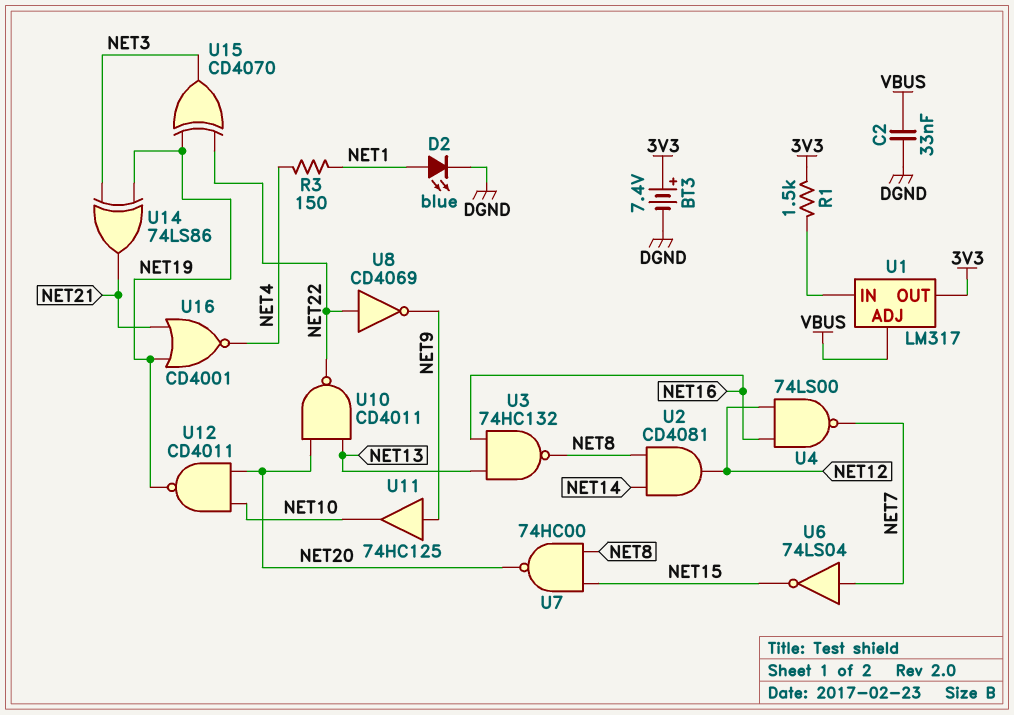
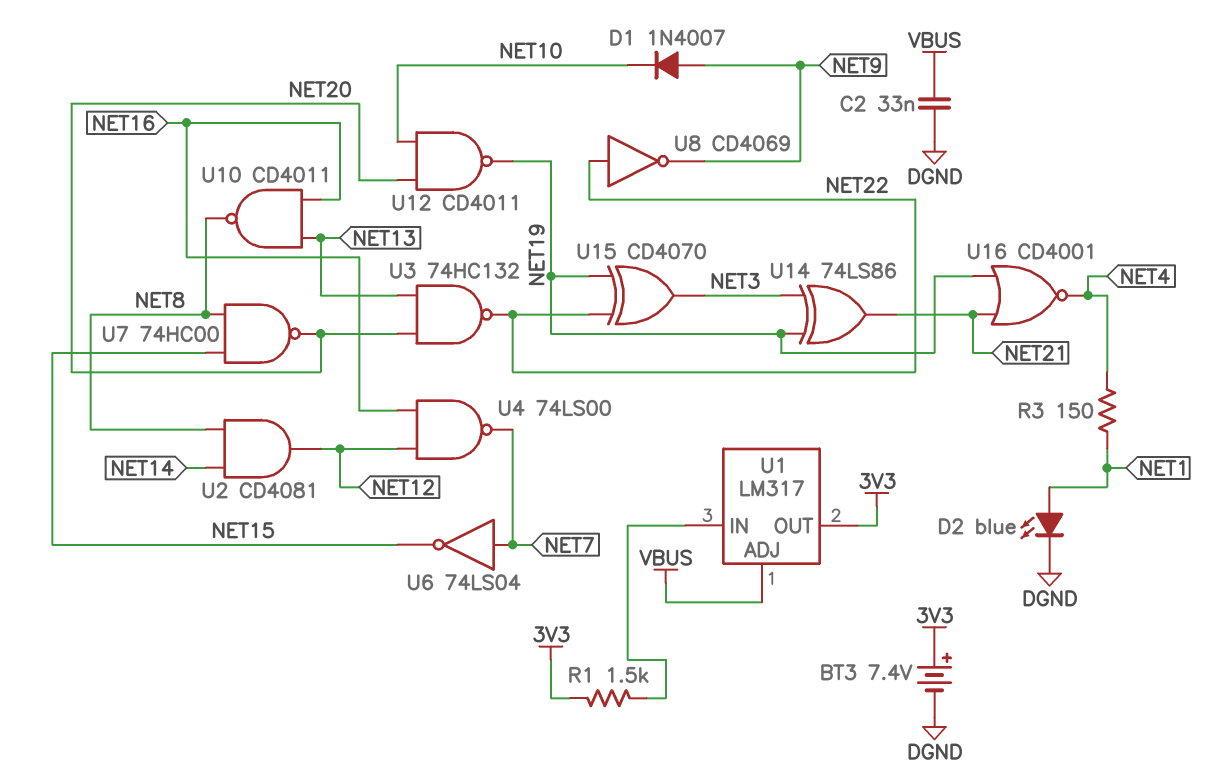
D1: none -> diode 1N4007 (A NET9, K NET10)
U3: NAND 74HC132 (in NET13, in NET16, out NET8) -> NAND 74HC132 (in NET13, in NET20, out NET22)
U10: NAND CD4011 (in NET13, in NET20, out NET22) -> NAND CD4011 (in NET13, in NET16, out NET8)
U11: buffer 74HC125 (in NET9, out NET10) -> none

